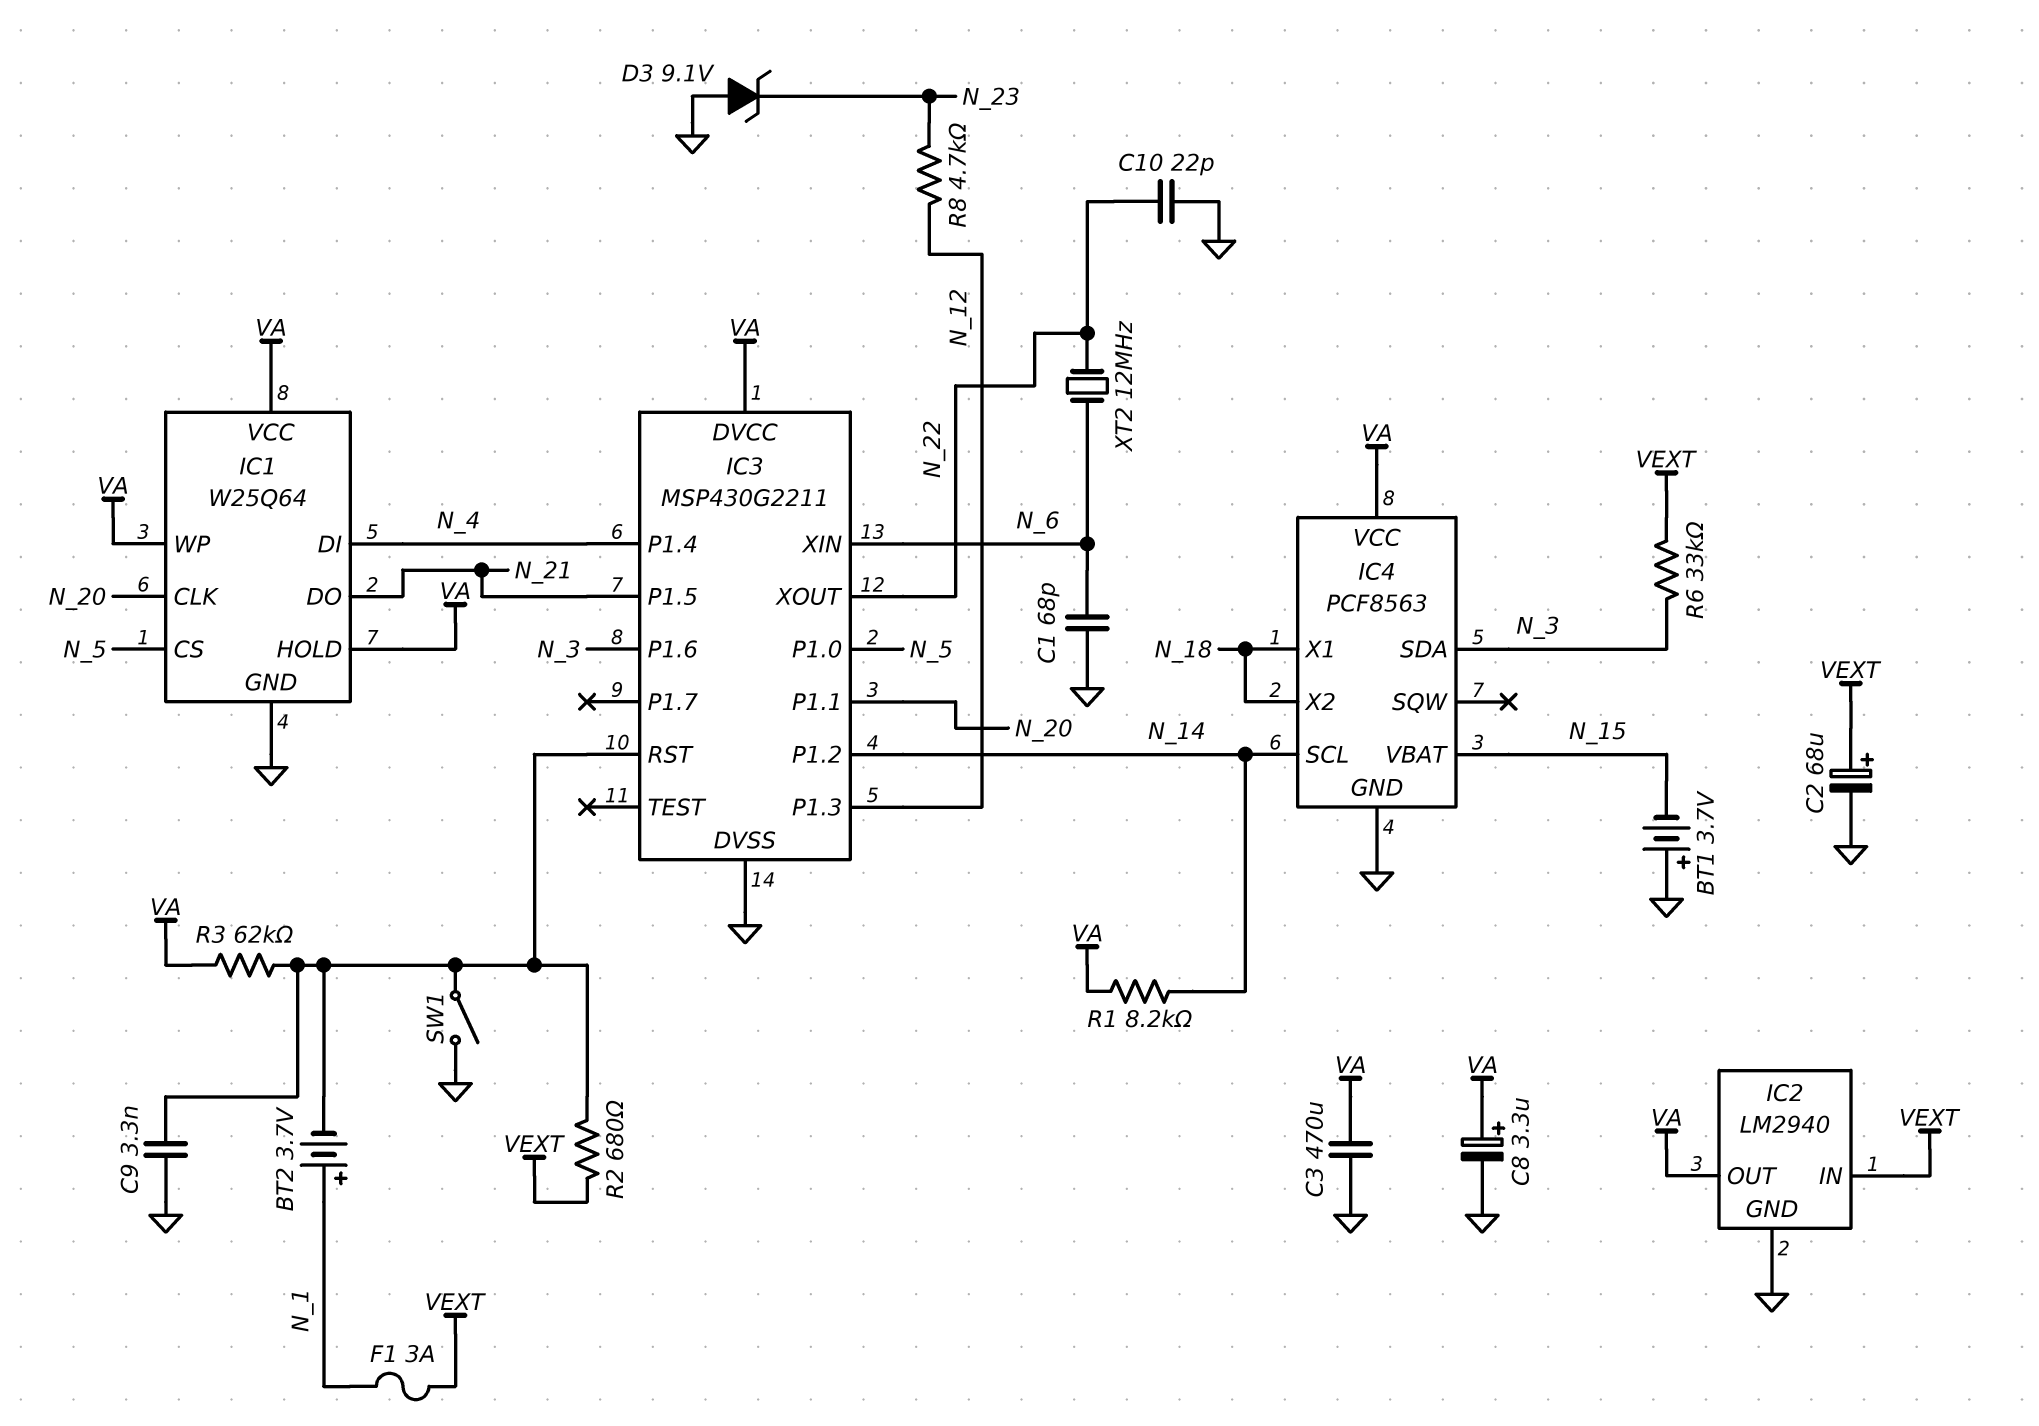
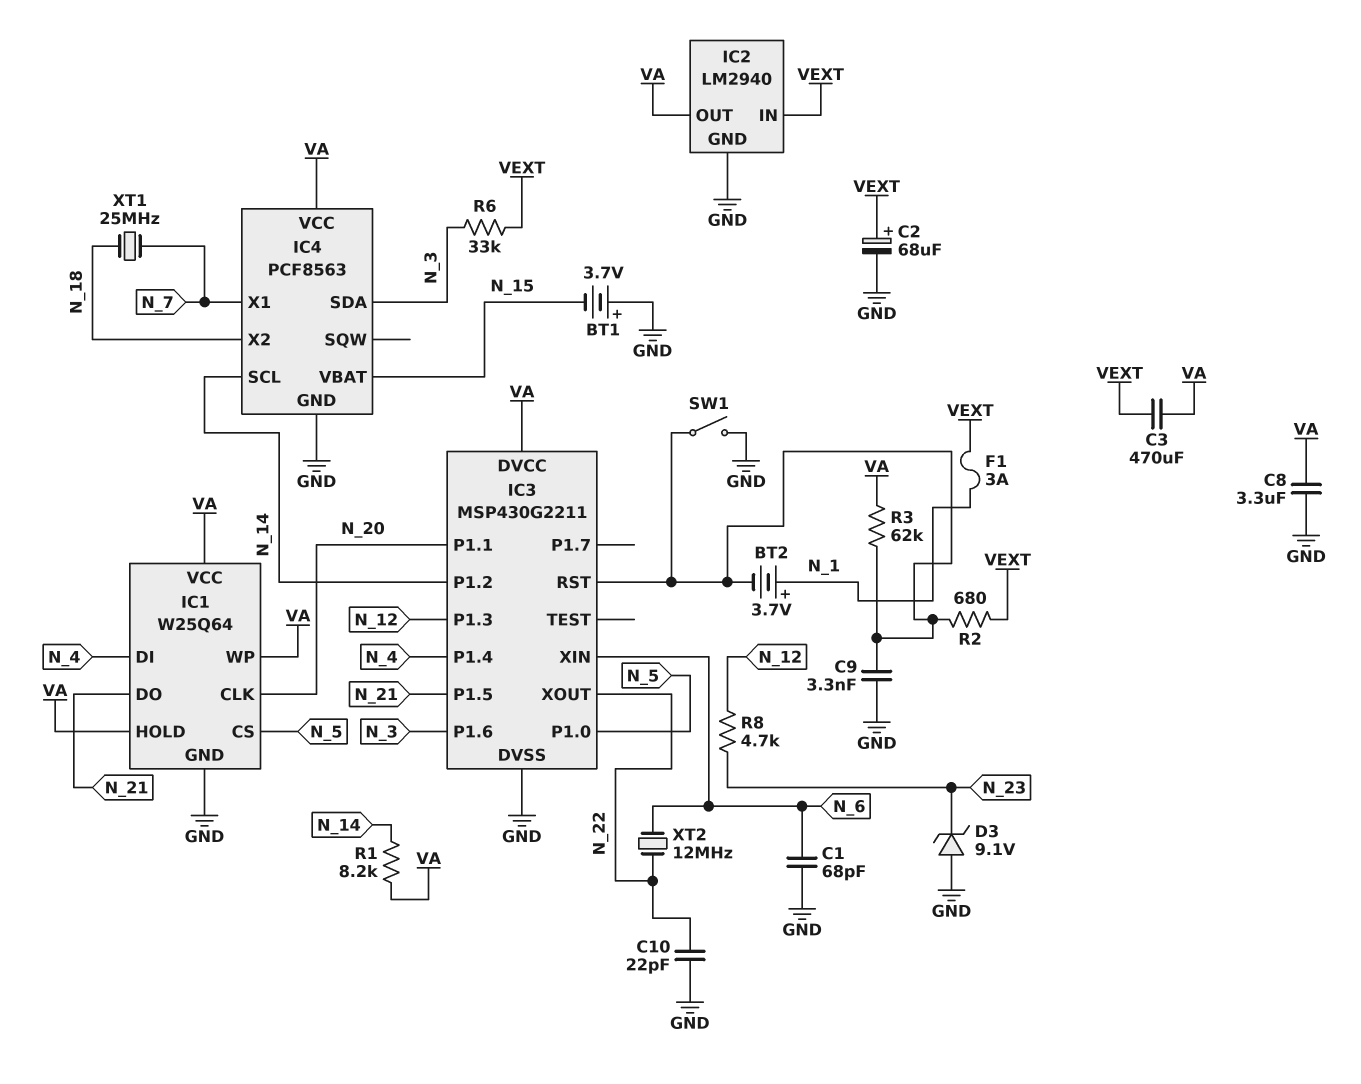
C3: 470uF (GND, VA) -> 470uF (VA, VEXT)
C8: 3.3uF (plus VA, minus GND) -> 3.3uF (GND, VA)
IC4 pin X1: N_18 -> N_7
XT1: none -> 25MHz (N_7, N_18)

